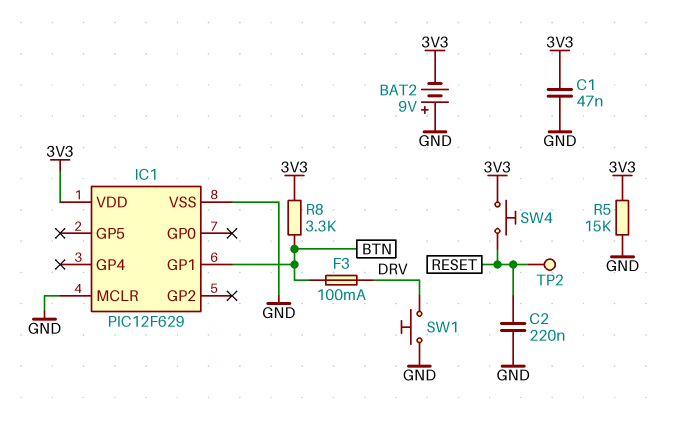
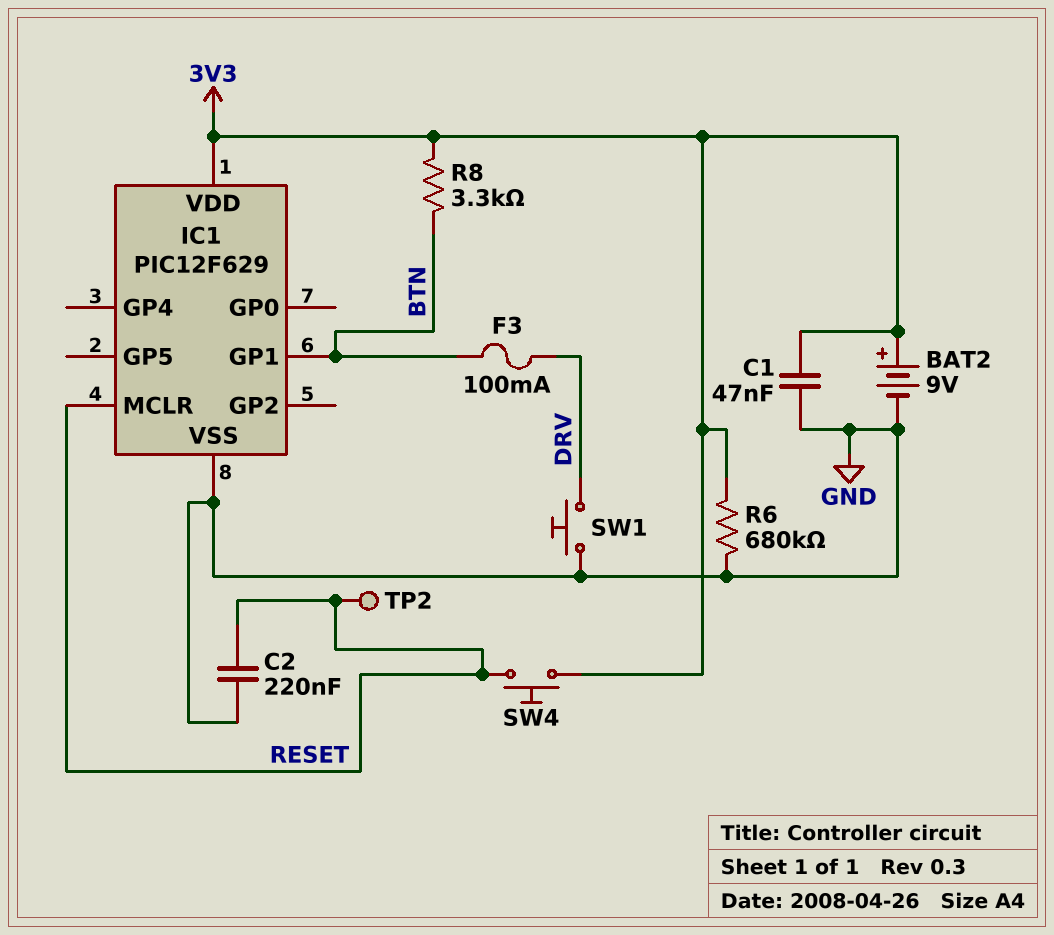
BAT2: 9V (plus GND, minus 3V3) -> 9V (plus 3V3, minus GND)
IC1 pin MCLR: GND -> RESET
R5: 15k (3V3, GND) -> none
R6: none -> 680k (3V3, GND)

